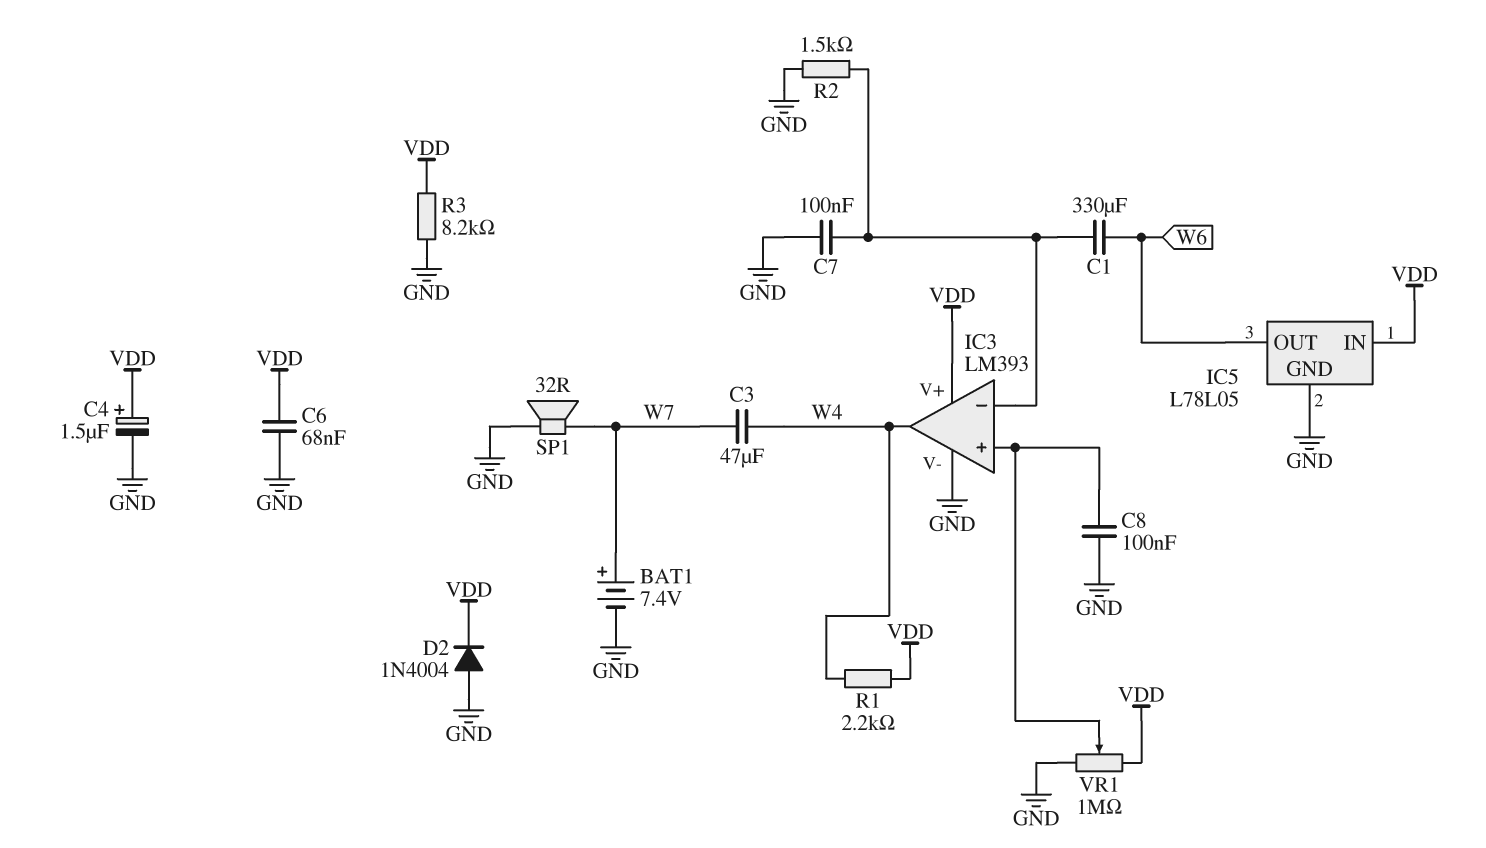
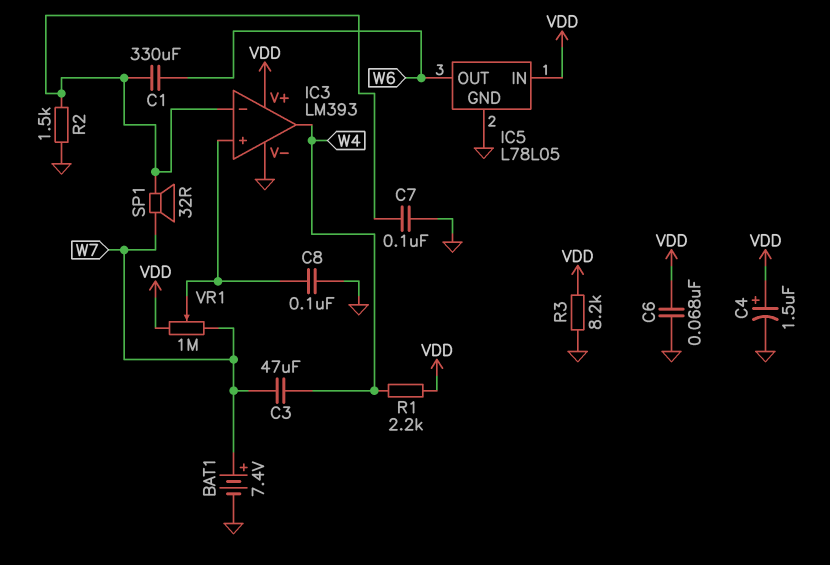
D2: diode 1N4004 (A GND, K VDD) -> none
SP1: speaker 32R (GND, W7) -> speaker 32R (IC3/in-, W7)
VR1: 1M (GND, VDD, wiper IC3/in+) -> 1M (VDD, W7, wiper IC3/in+)

